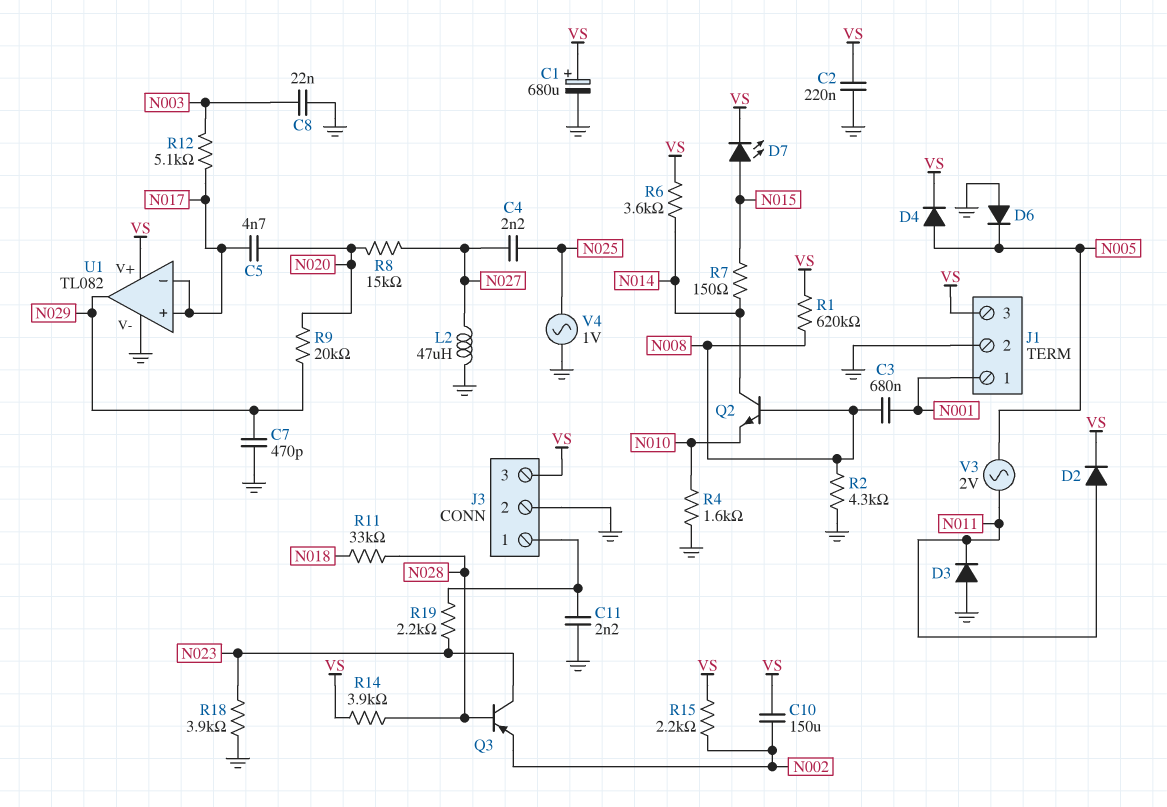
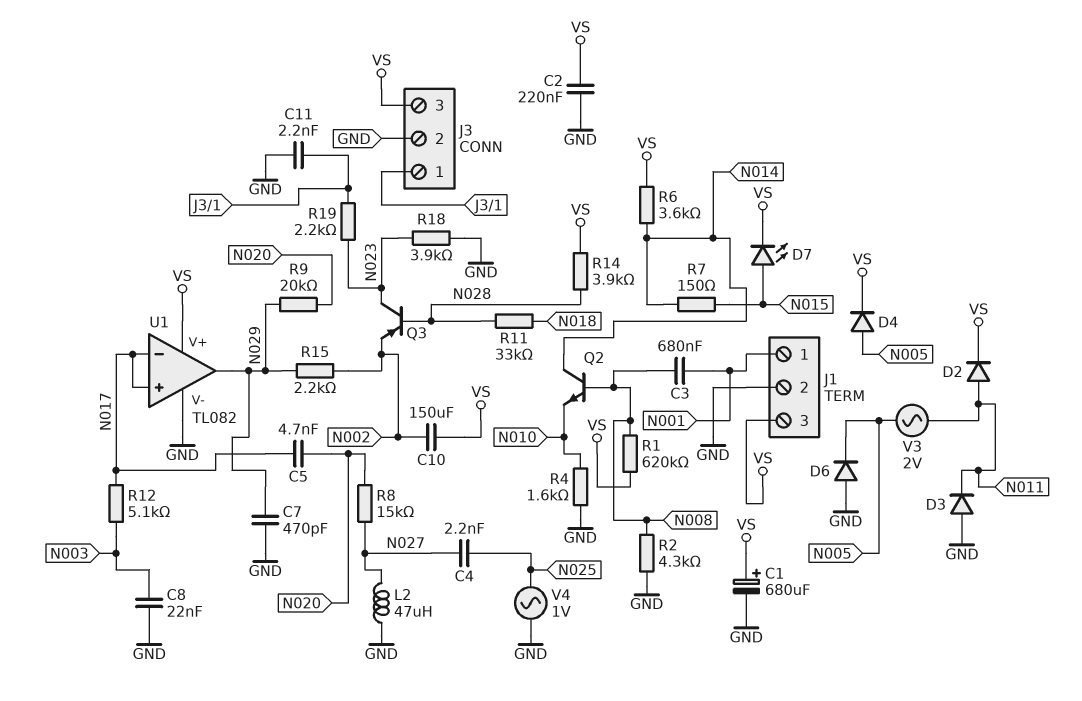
R15: 2.2k (N002, VS) -> 2.2k (N002, N029)

